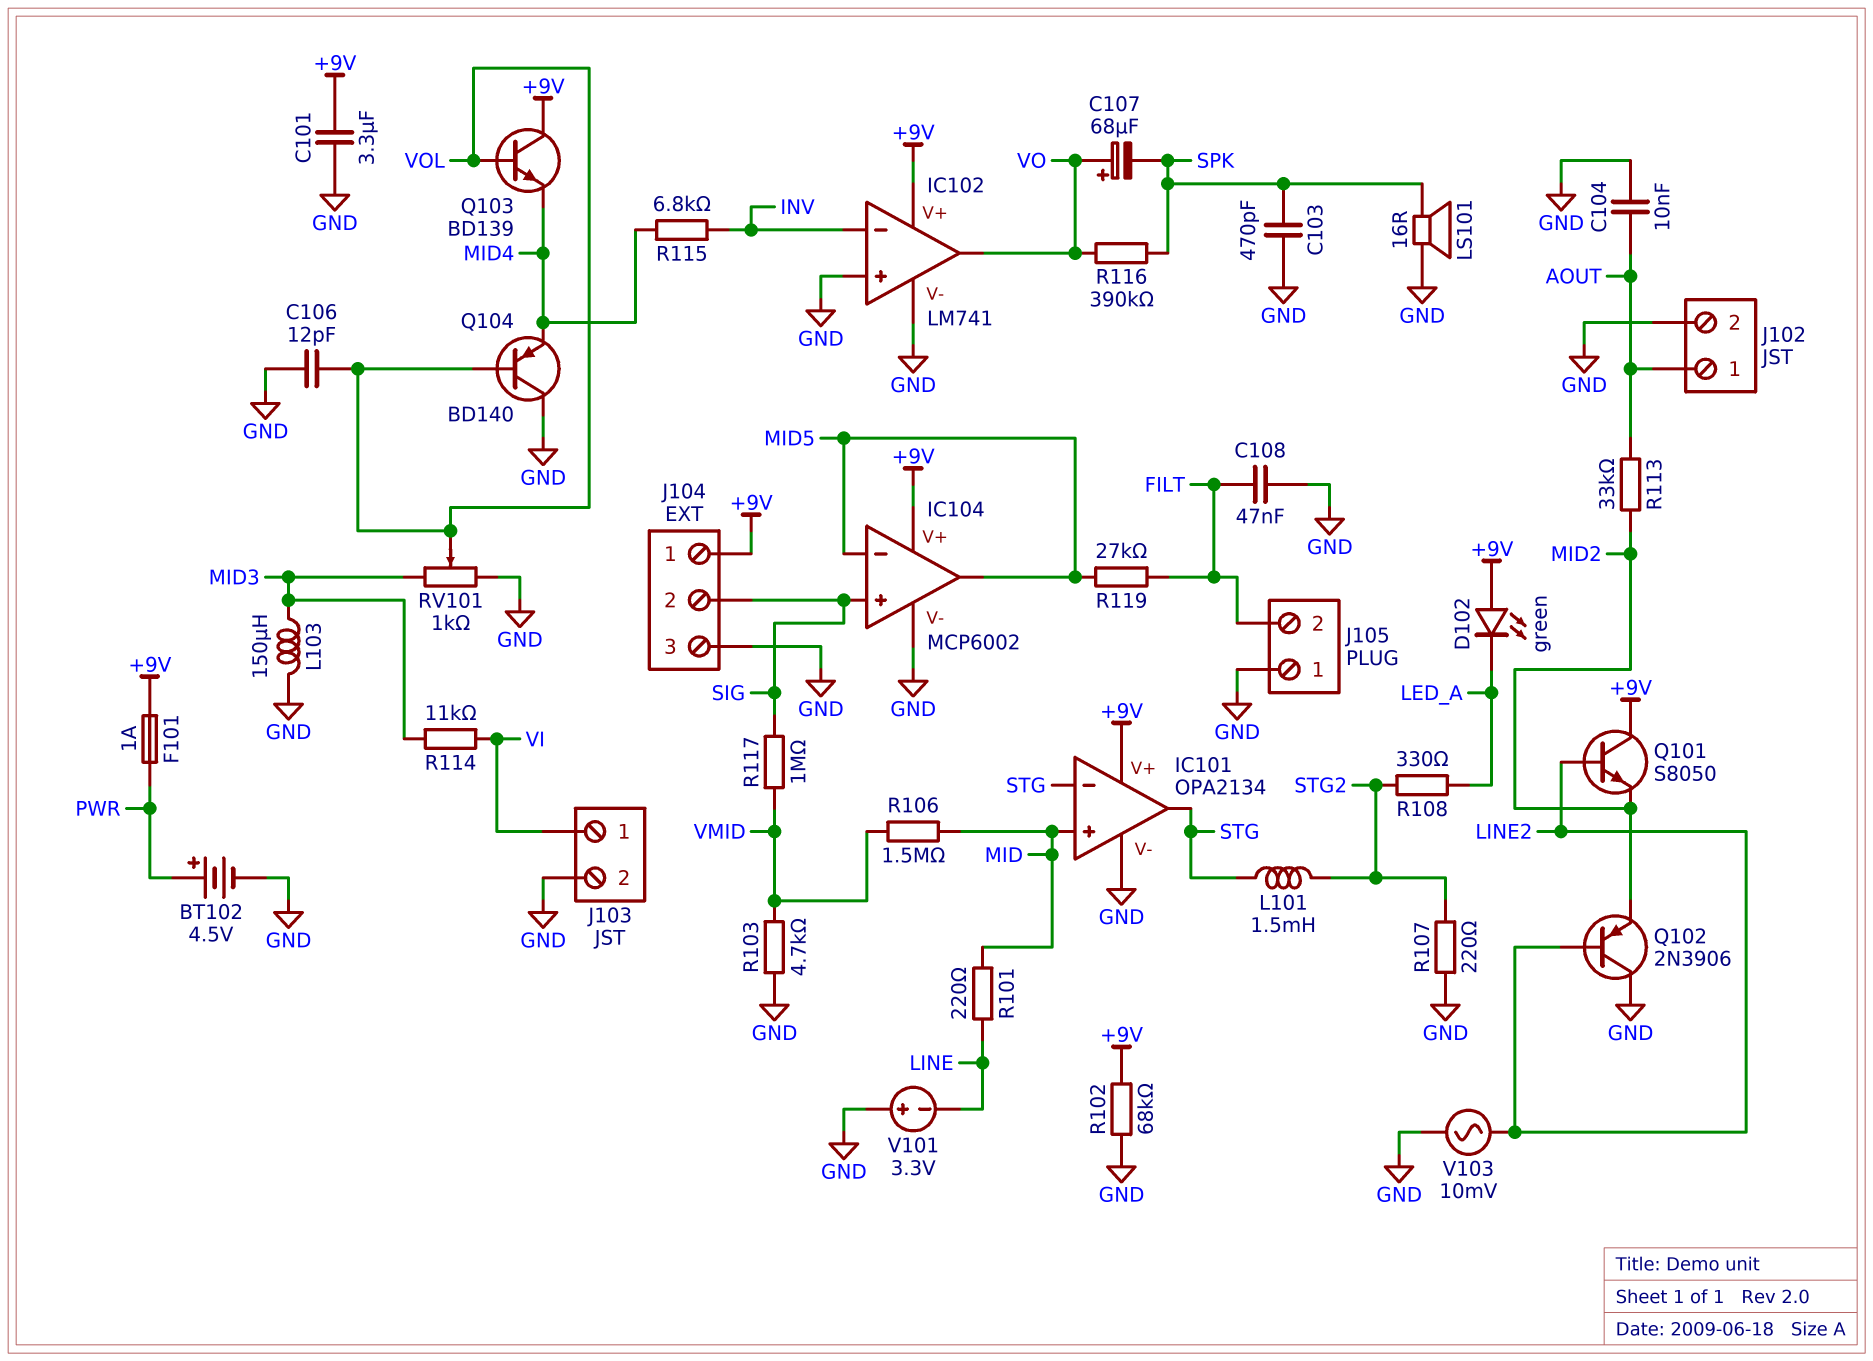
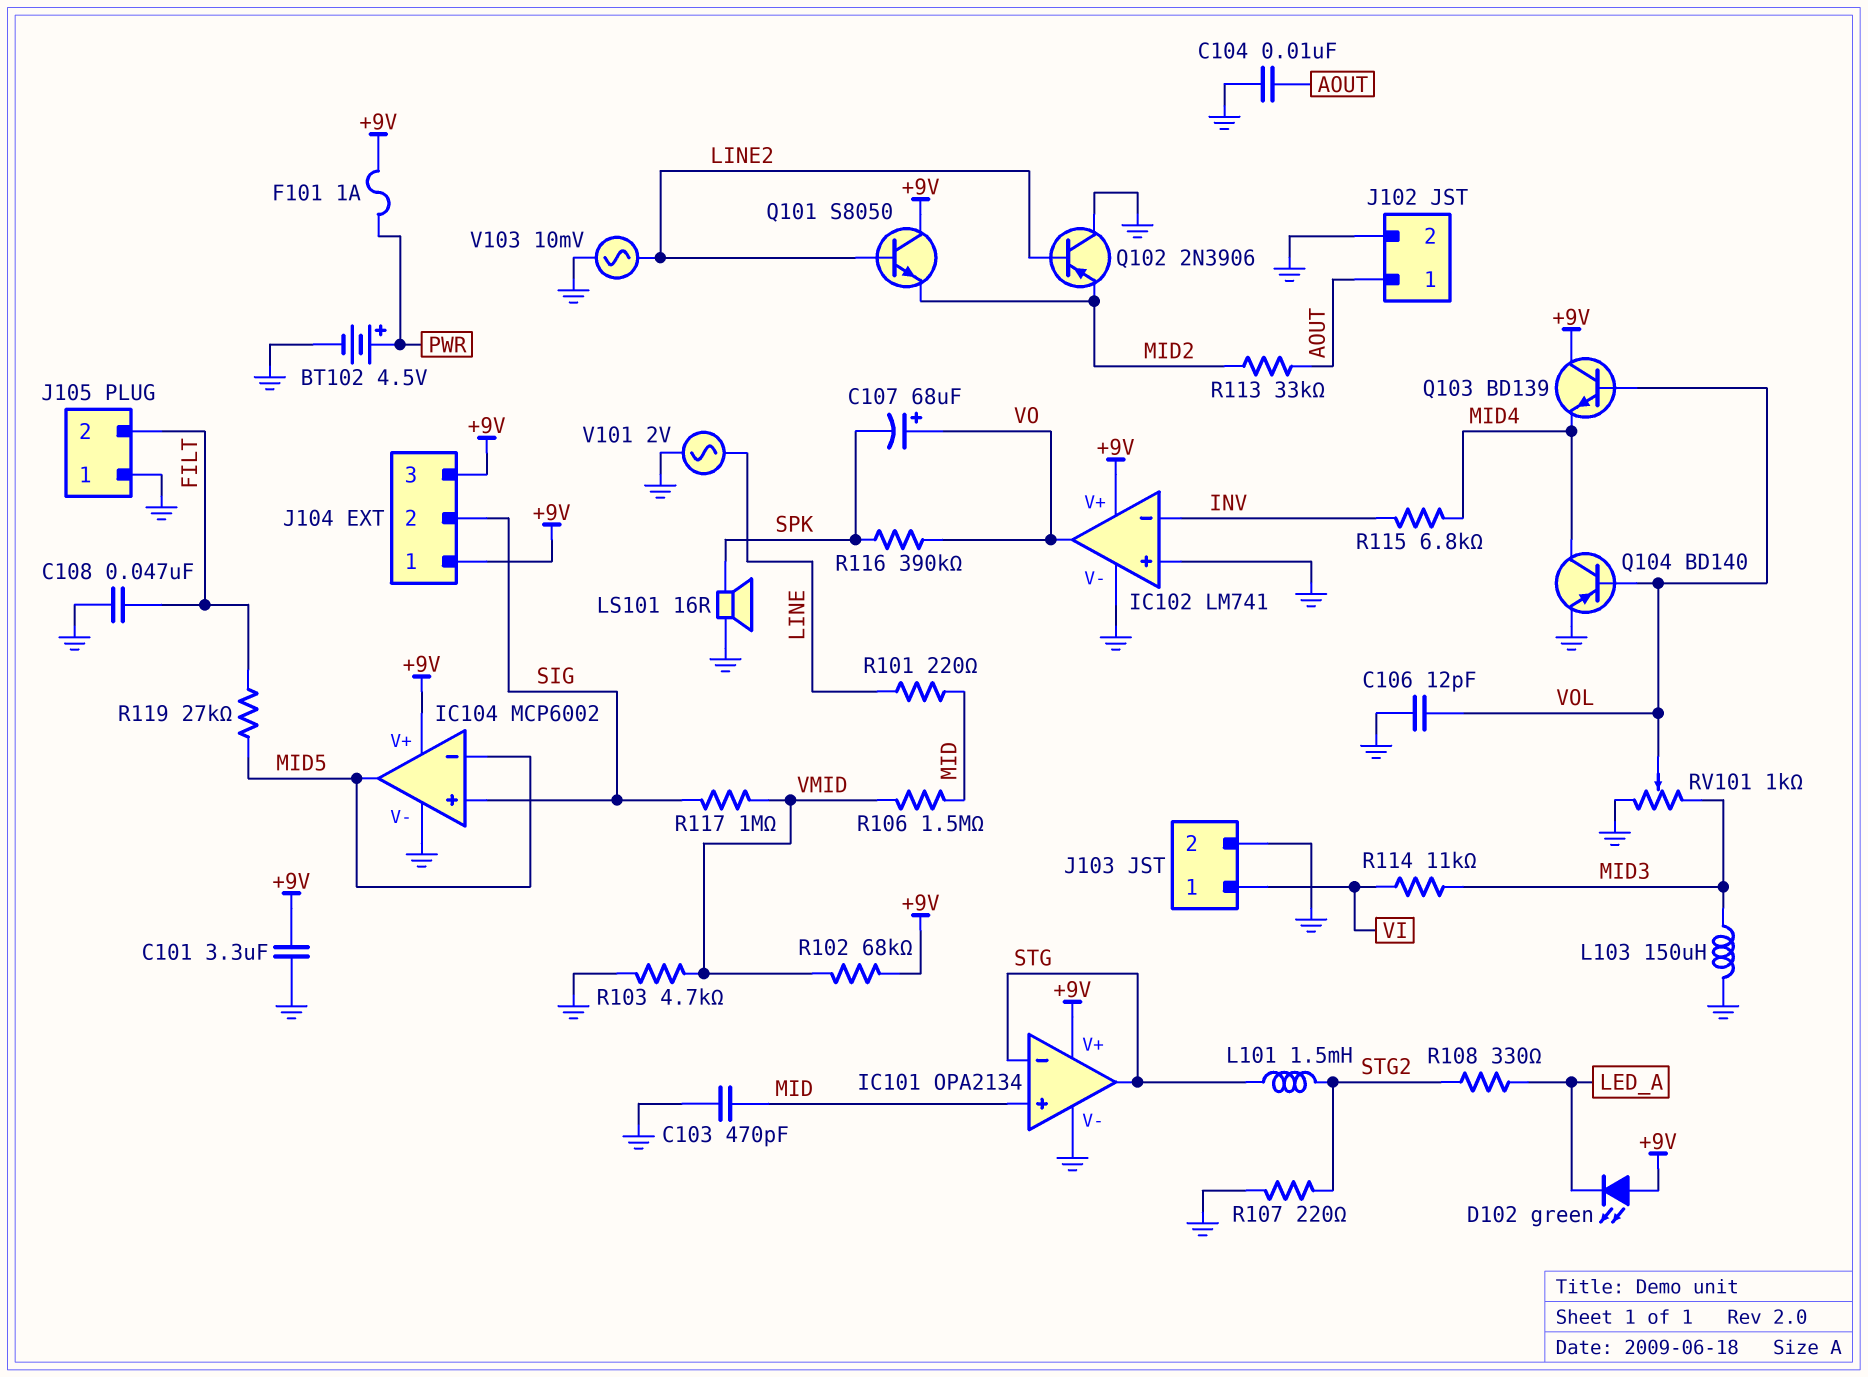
C103: 470pF (GND, SPK) -> 470pF (GND, MID)
J104 pin 3: GND -> +9V
Q104: PNP BD140 (B VOL, C GND, E MID4) -> PNP BD140 (B VOL, C MID4, E GND)
R102: 68k (+9V, GND) -> 68k (+9V, VMID)
V101: 3.3V (plus GND, minus LINE) -> AC 2V (GND, LINE)

